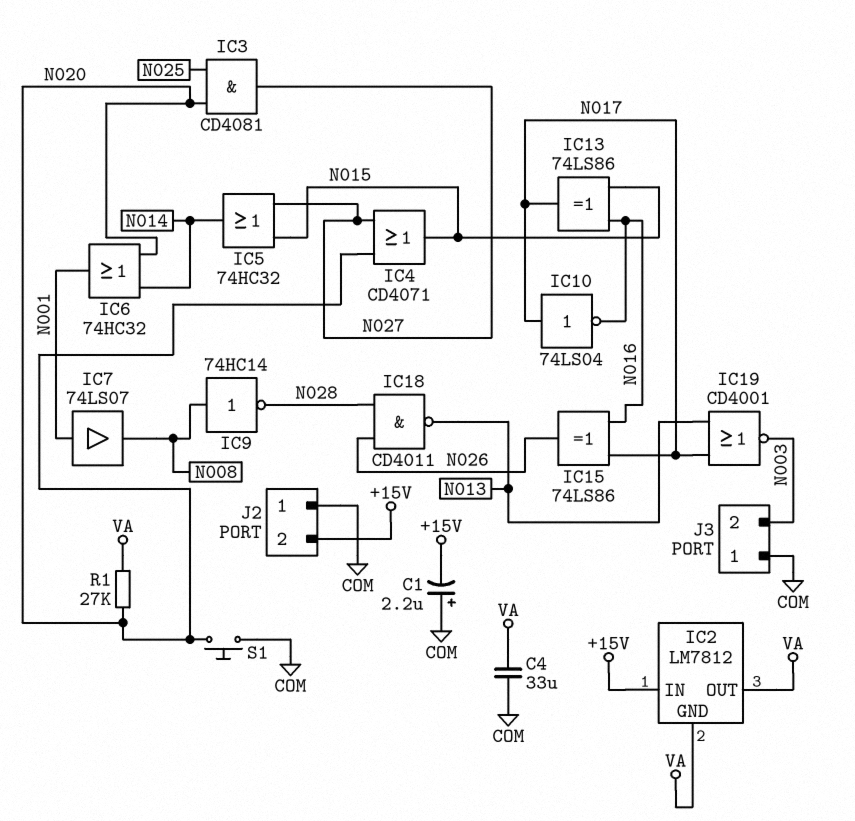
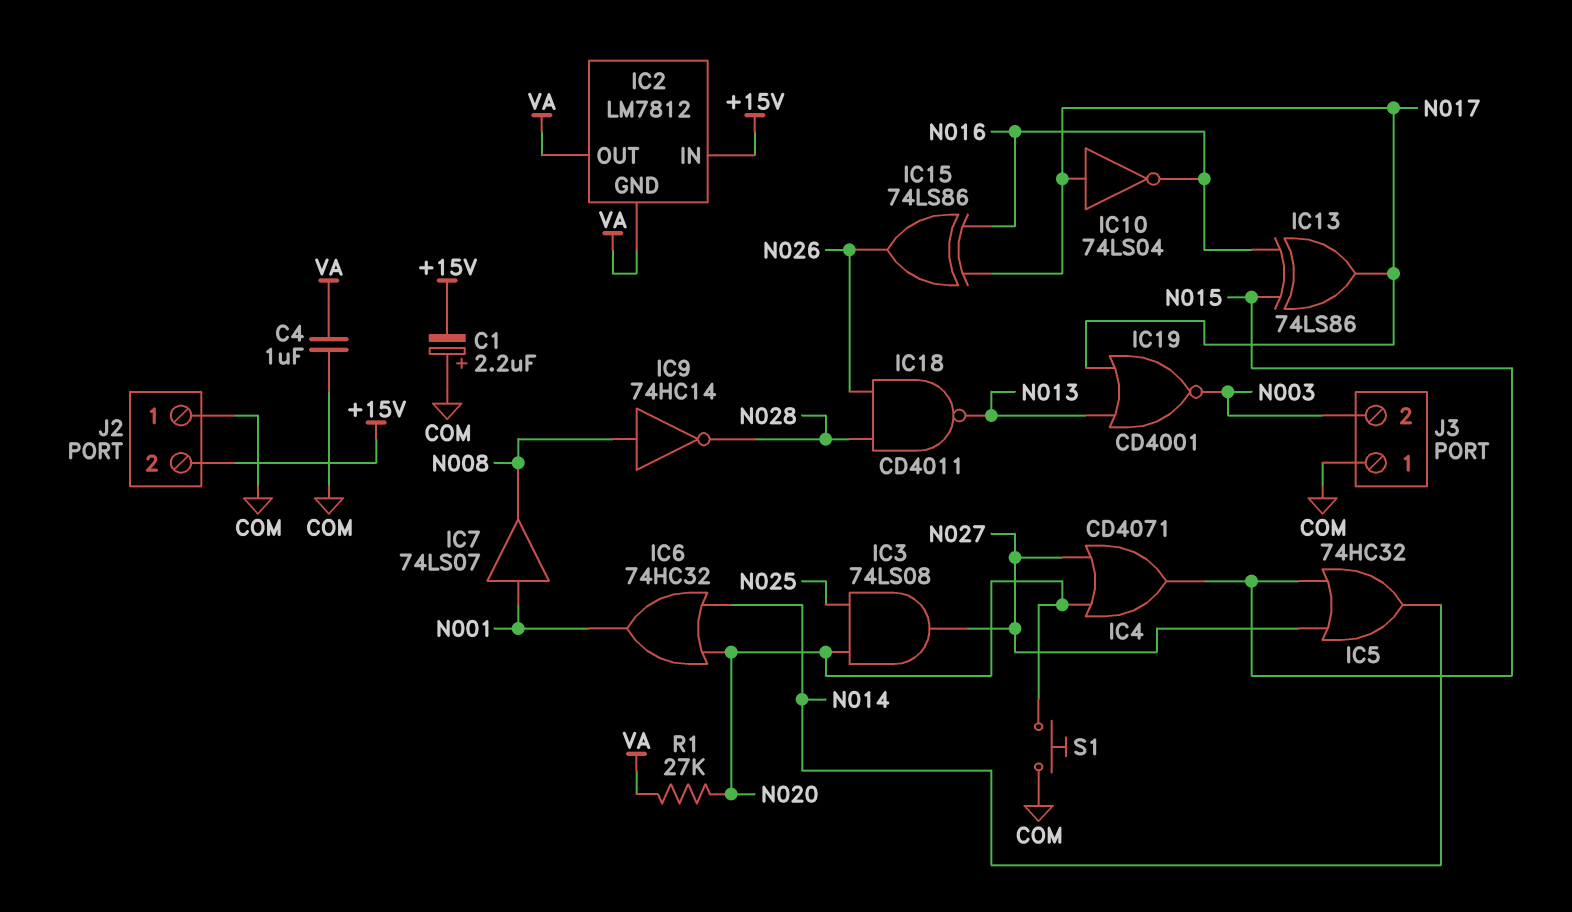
C4: 33uF (COM, VA) -> 1uF (COM, VA)
IC3: AND CD4081 (in N020, in N025, out N027) -> AND 74LS08 (in N020, in N025, out N027)

